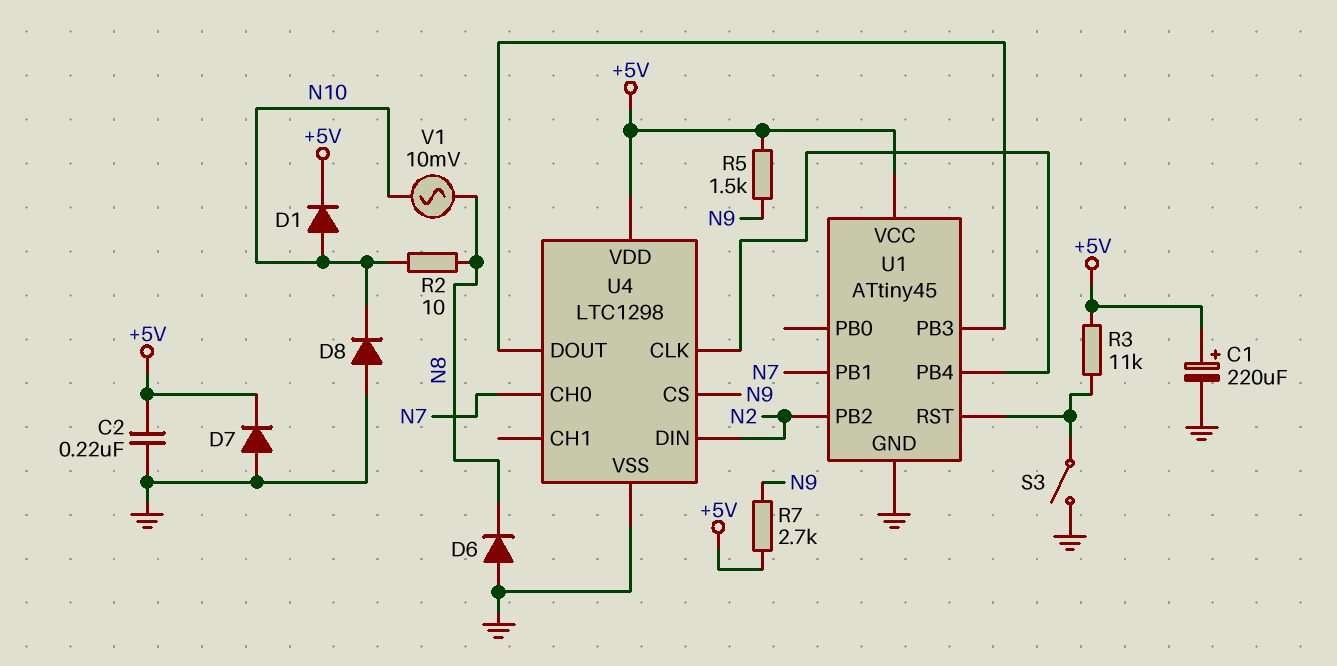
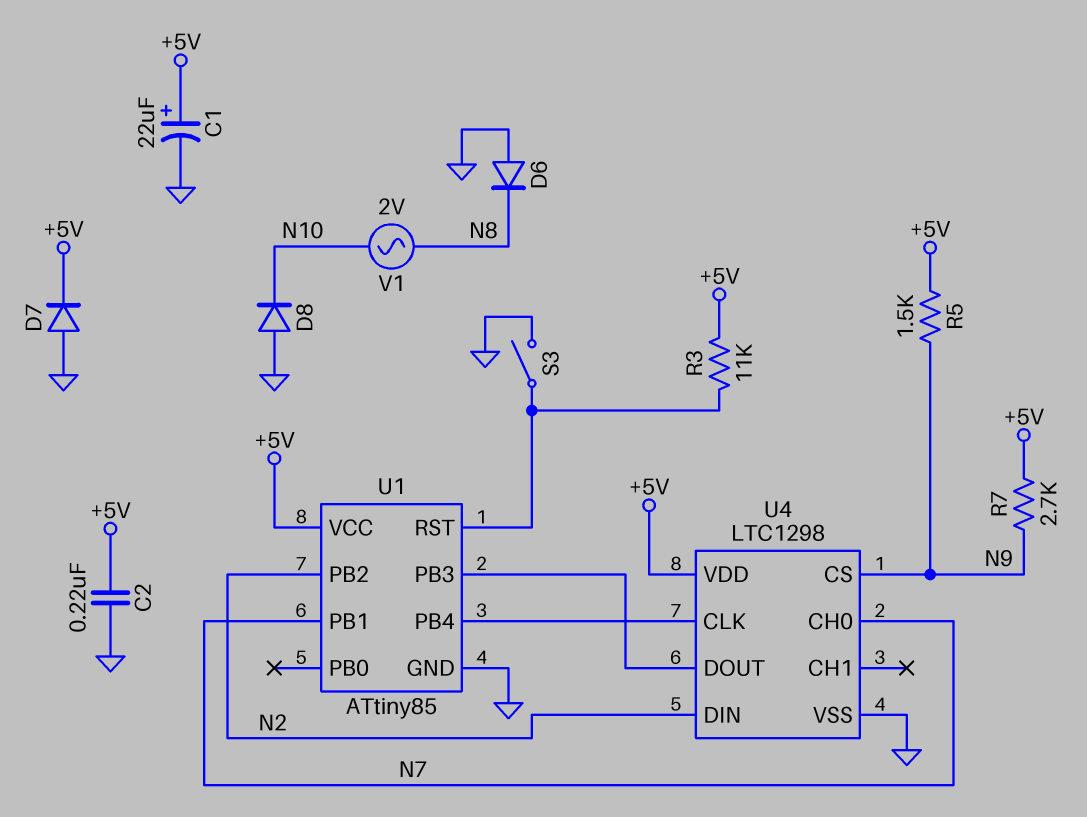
C1: 220uF (plus +5V, minus GND) -> 22uF (plus +5V, minus GND)
D1: diode (A N10, K +5V) -> none
R2: 10 (N8, N10) -> none
U1: ATtiny45 -> ATtiny85
V1: AC 10mV (N8, N10) -> AC 2V (N8, N10)

